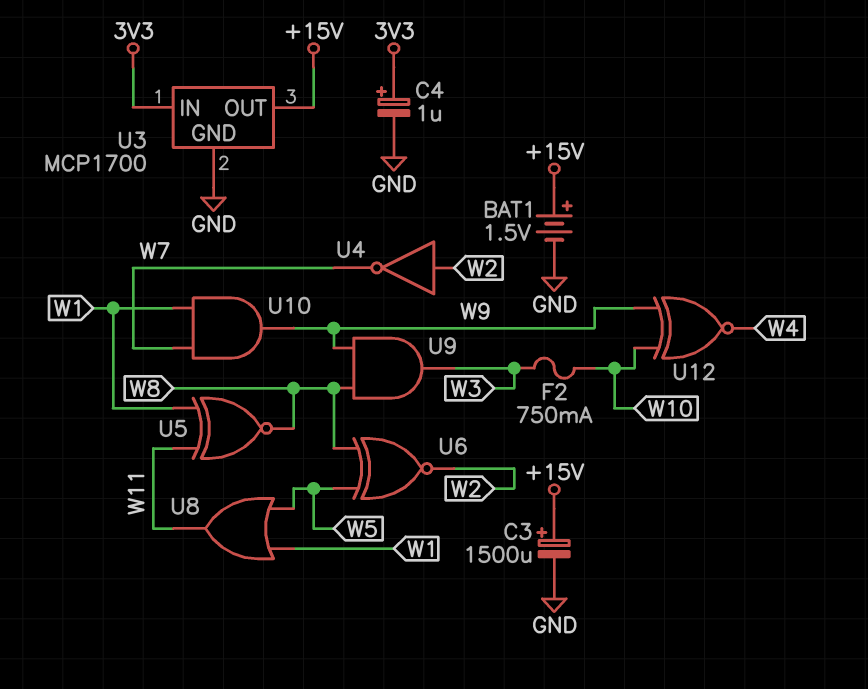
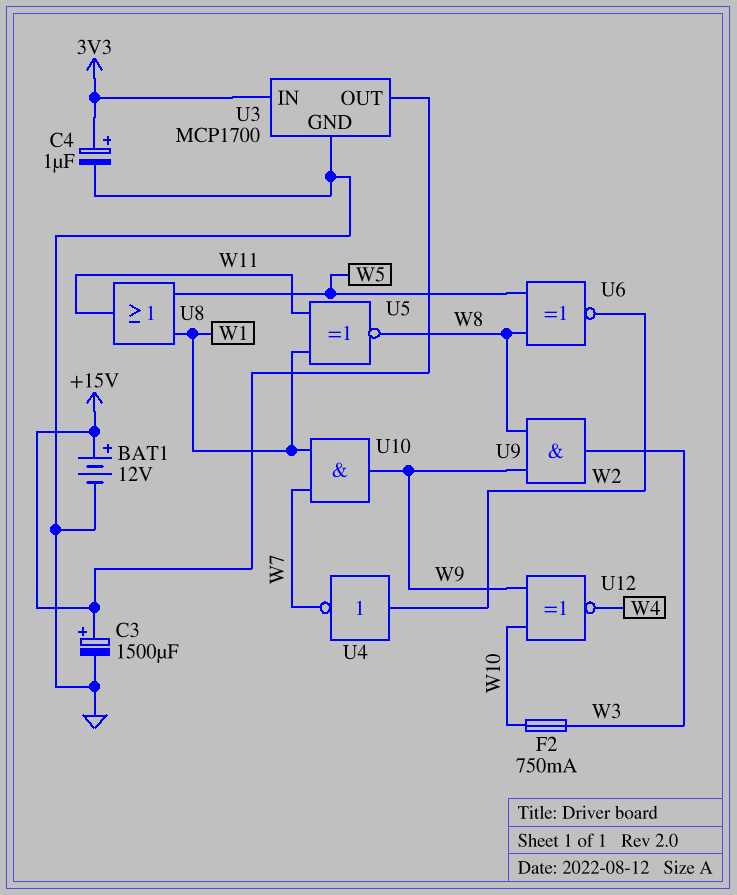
BAT1: 1.5V (plus +15V, minus GND) -> 12V (plus +15V, minus GND)

